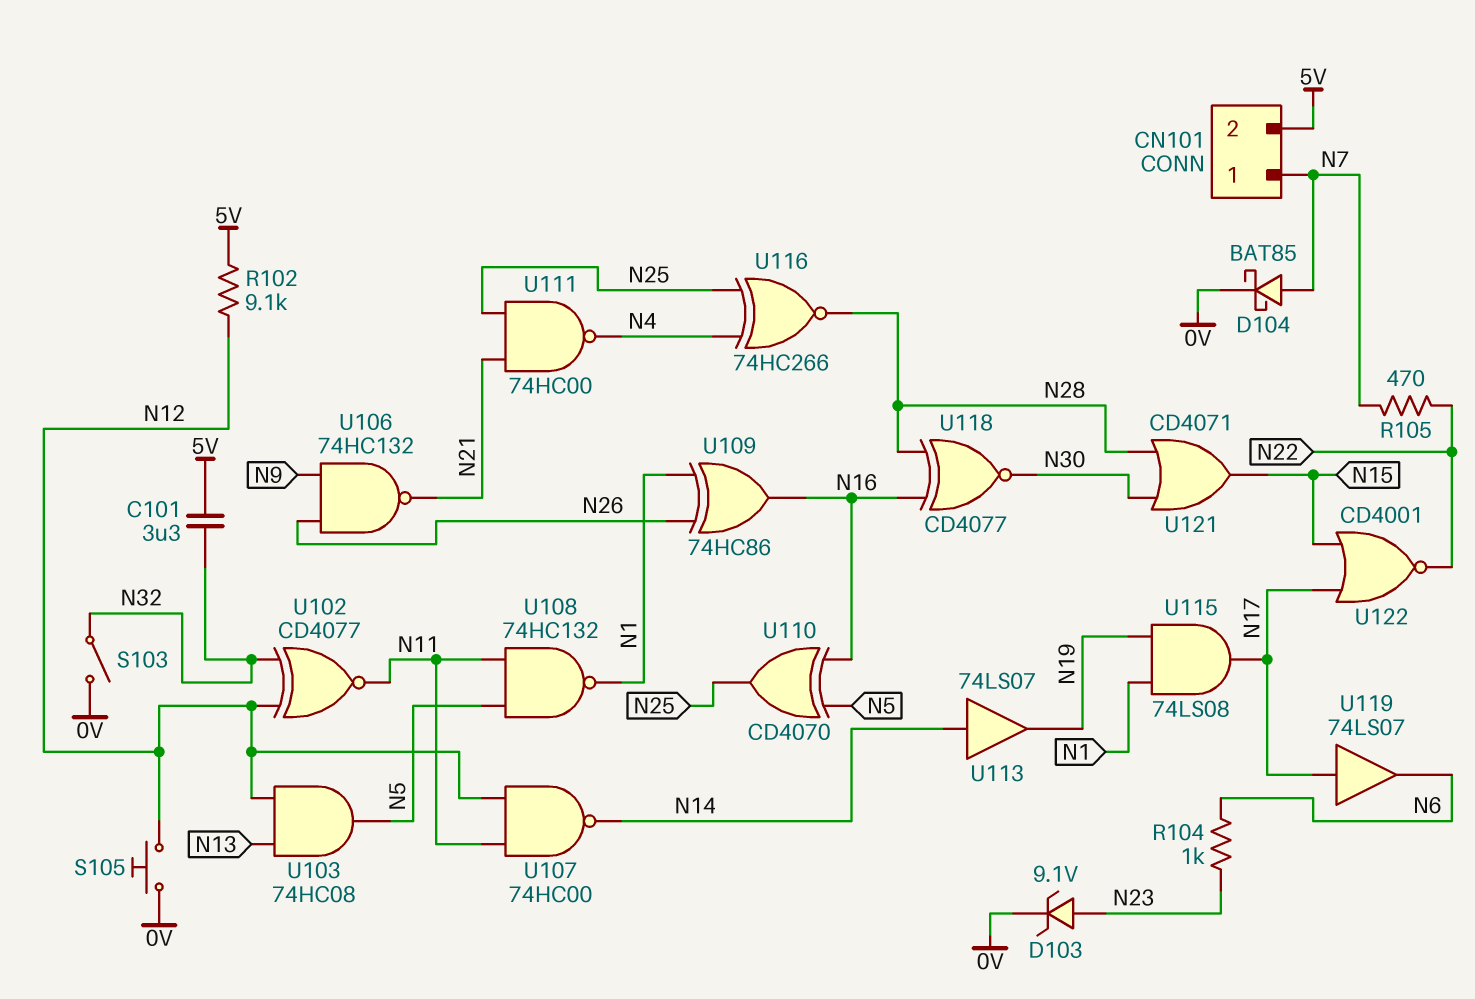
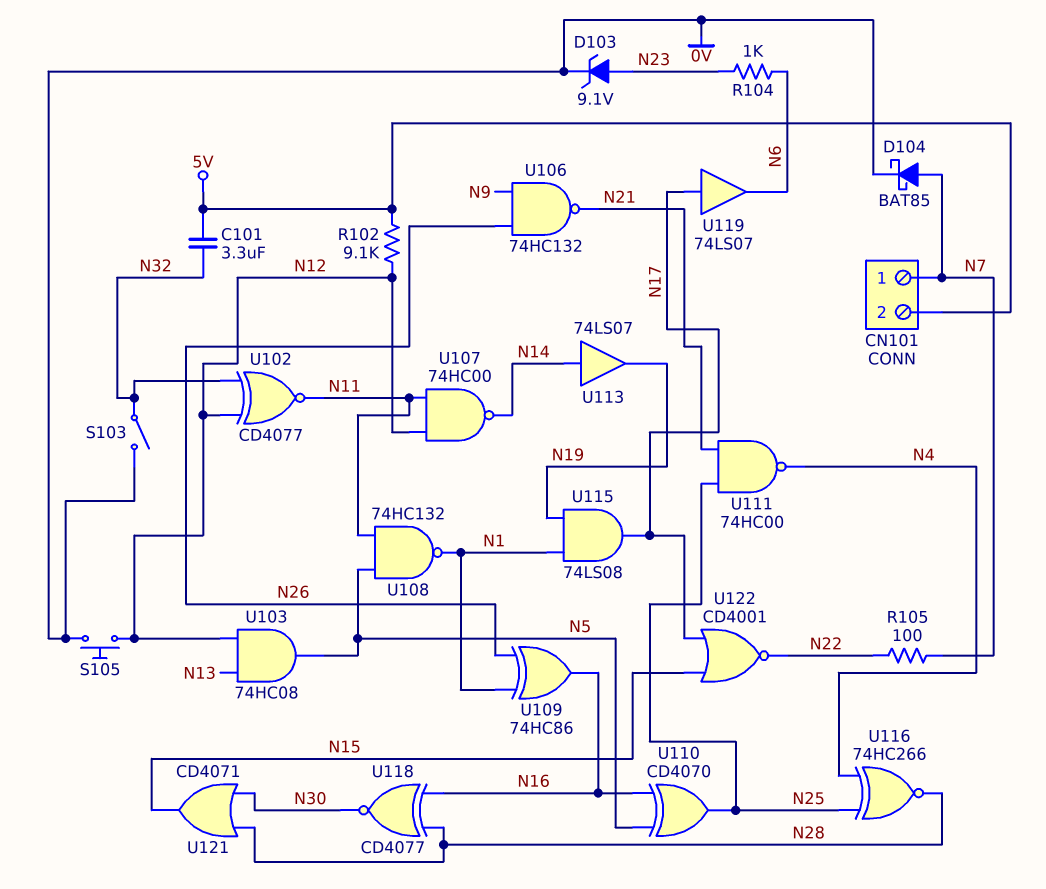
R105: 470 (N7, N22) -> 100 (N7, N22)

